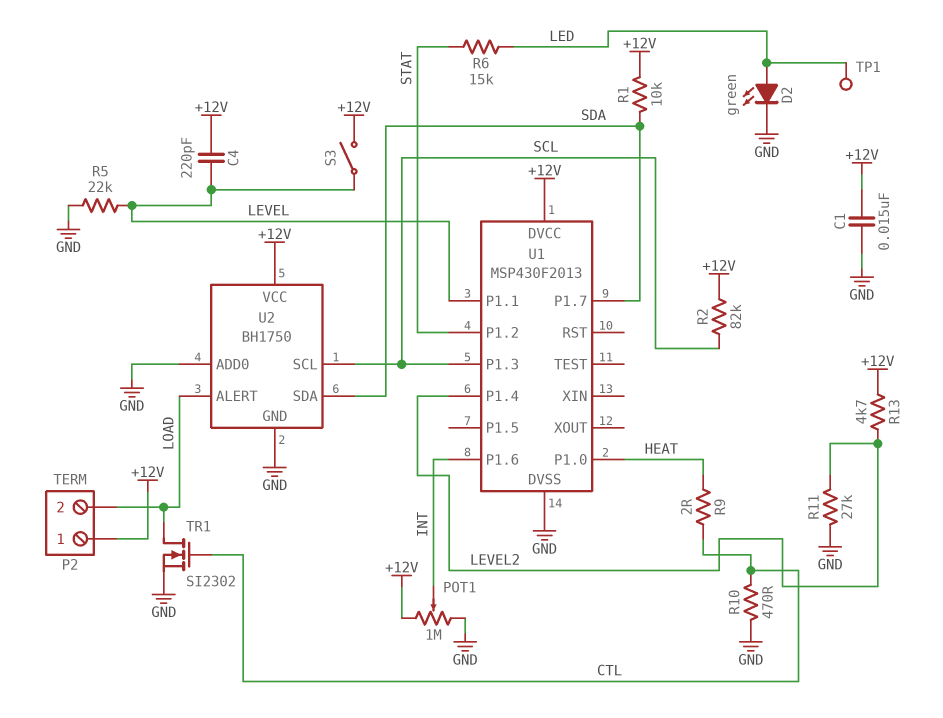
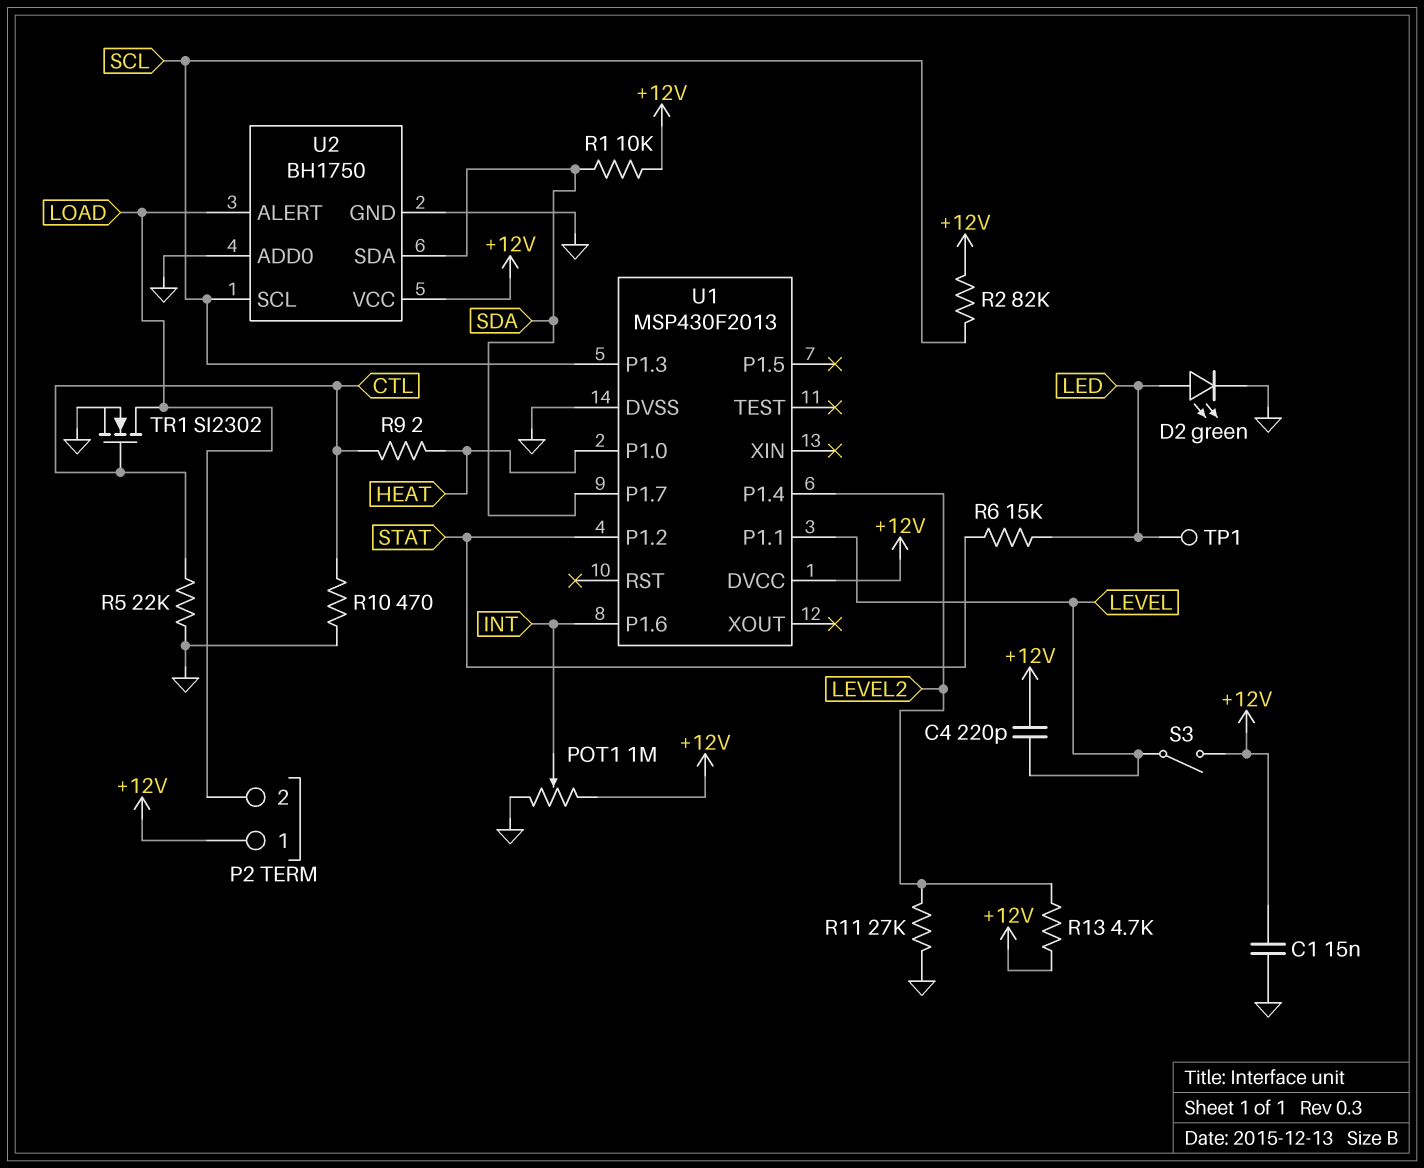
R5: 22k (GND, LEVEL) -> 22k (CTL, GND)

